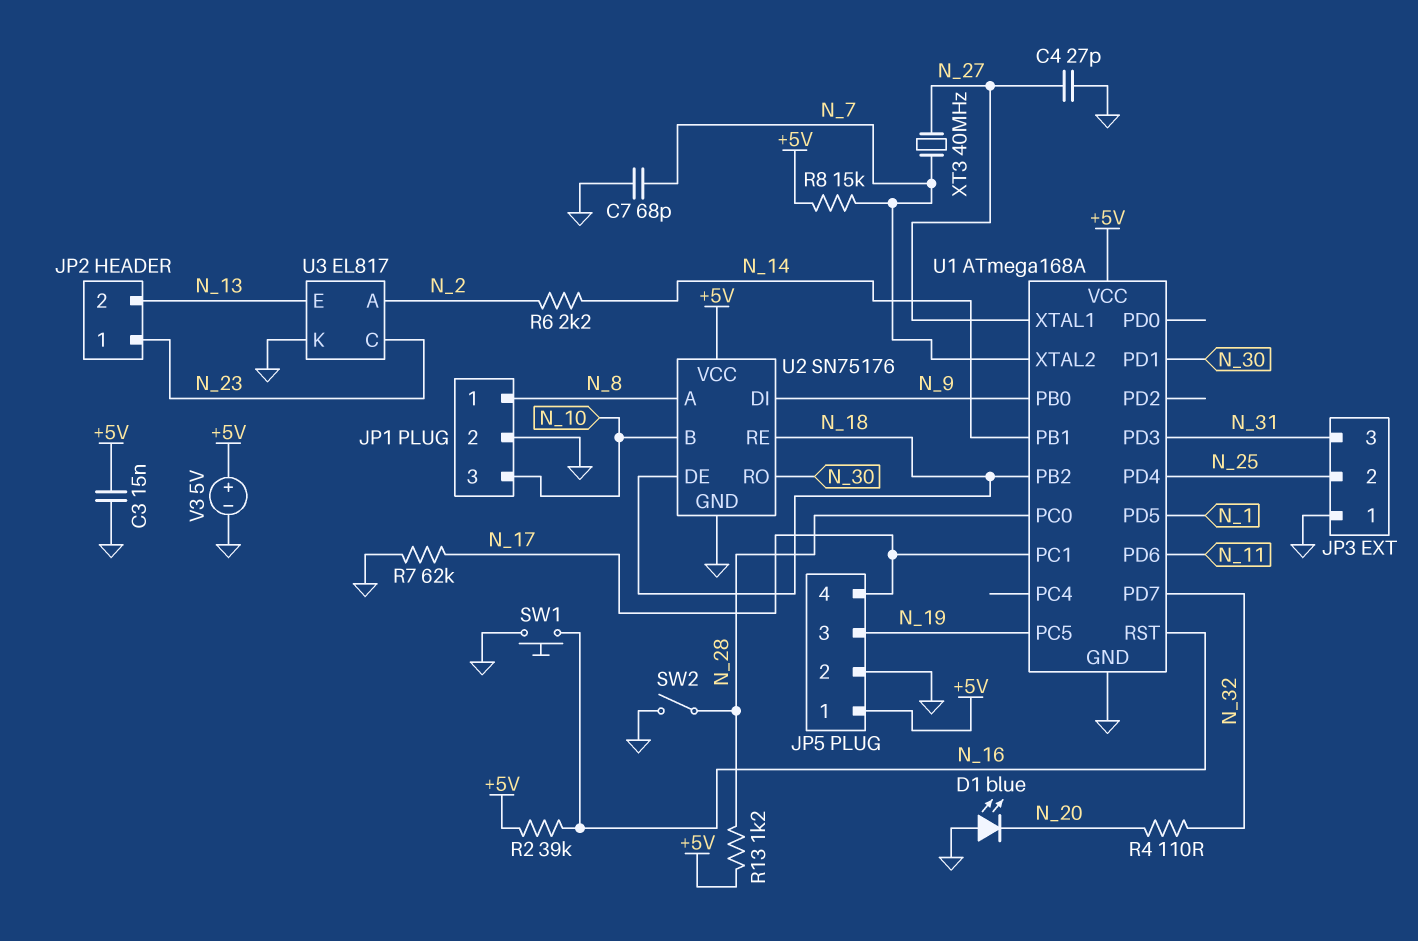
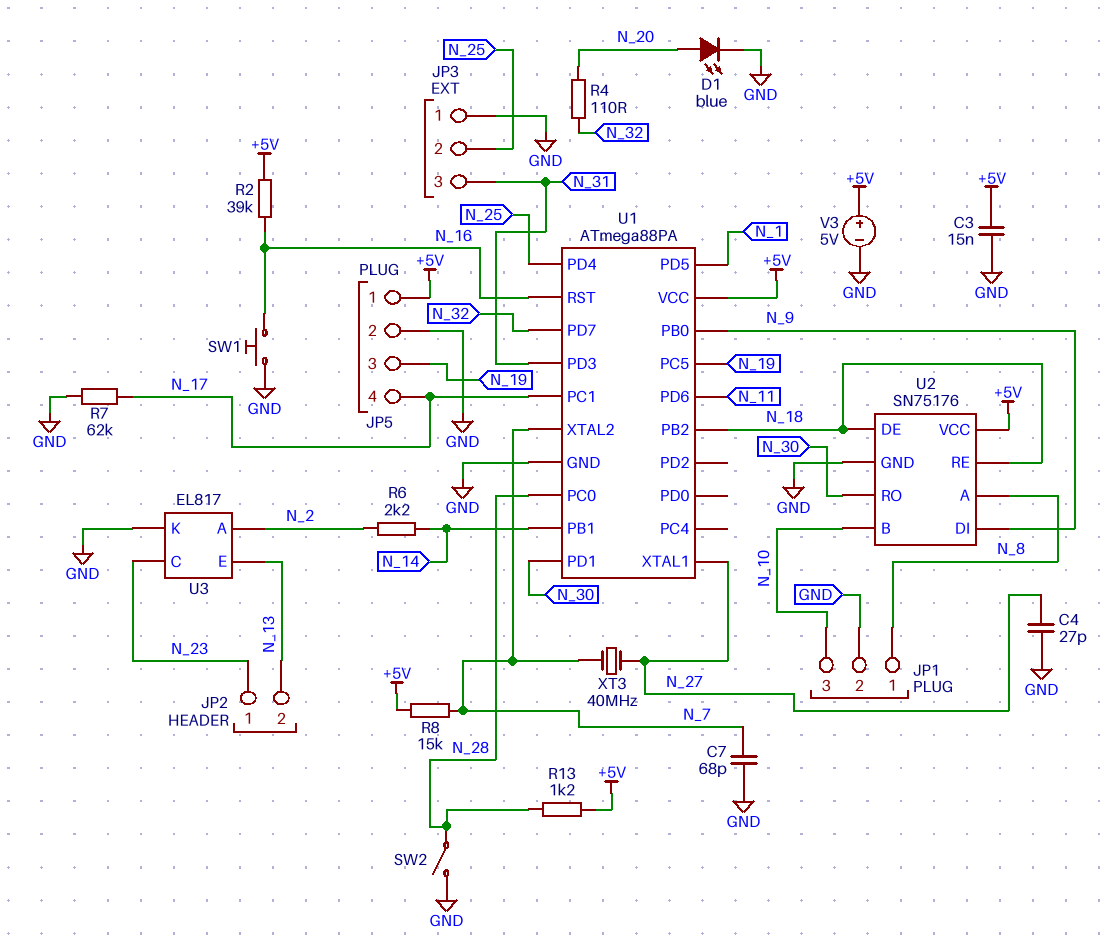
D1: LED blue (A GND, K N_20) -> LED blue (A N_20, K GND)
U1: ATmega168A -> ATmega88PA

